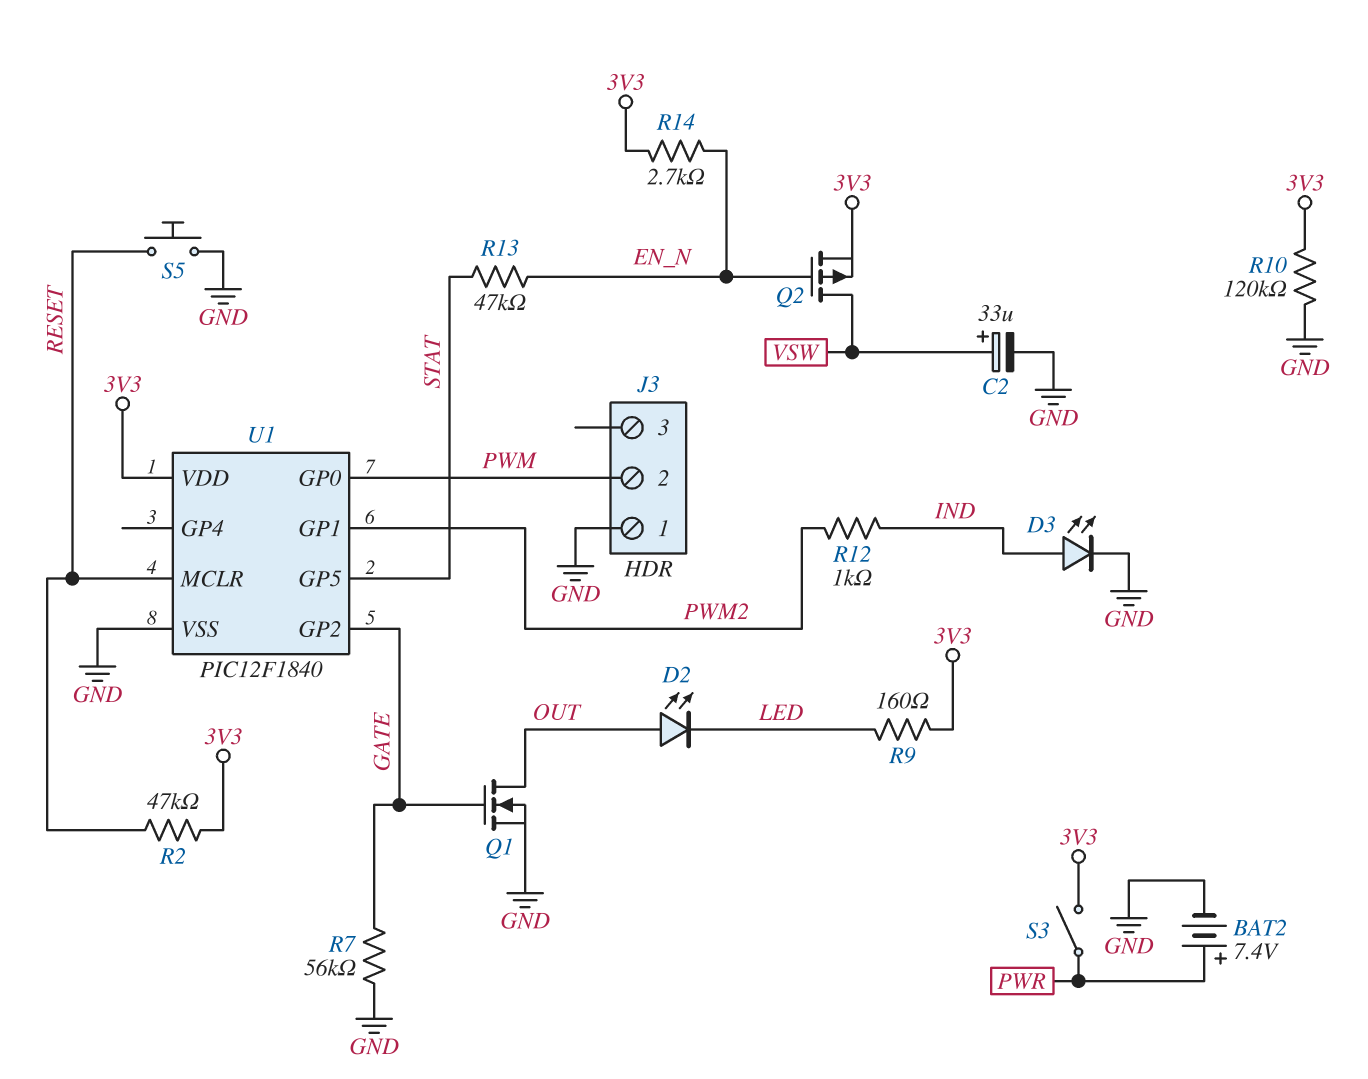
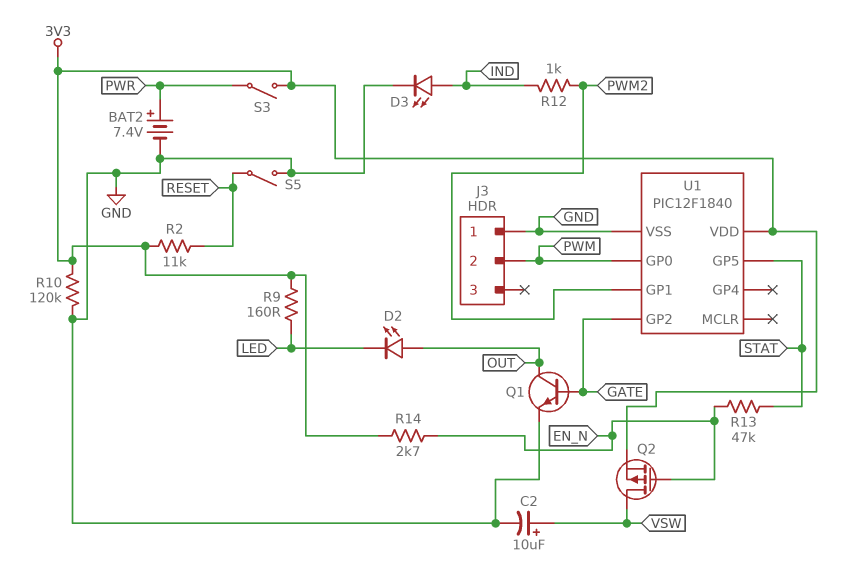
C2: 33uF (plus VSW, minus GND) -> 10uF (plus VSW, minus GND)
Q1: NMOS (G GATE, D OUT, S GND) -> NPN (B GATE, C OUT, E GND)
R2: 47k (3V3, RESET) -> 11k (3V3, RESET)
R7: 56k (GATE, GND) -> none
S5: button (GND, RESET) -> switch (GND, RESET)
U1 pin MCLR: RESET -> none

